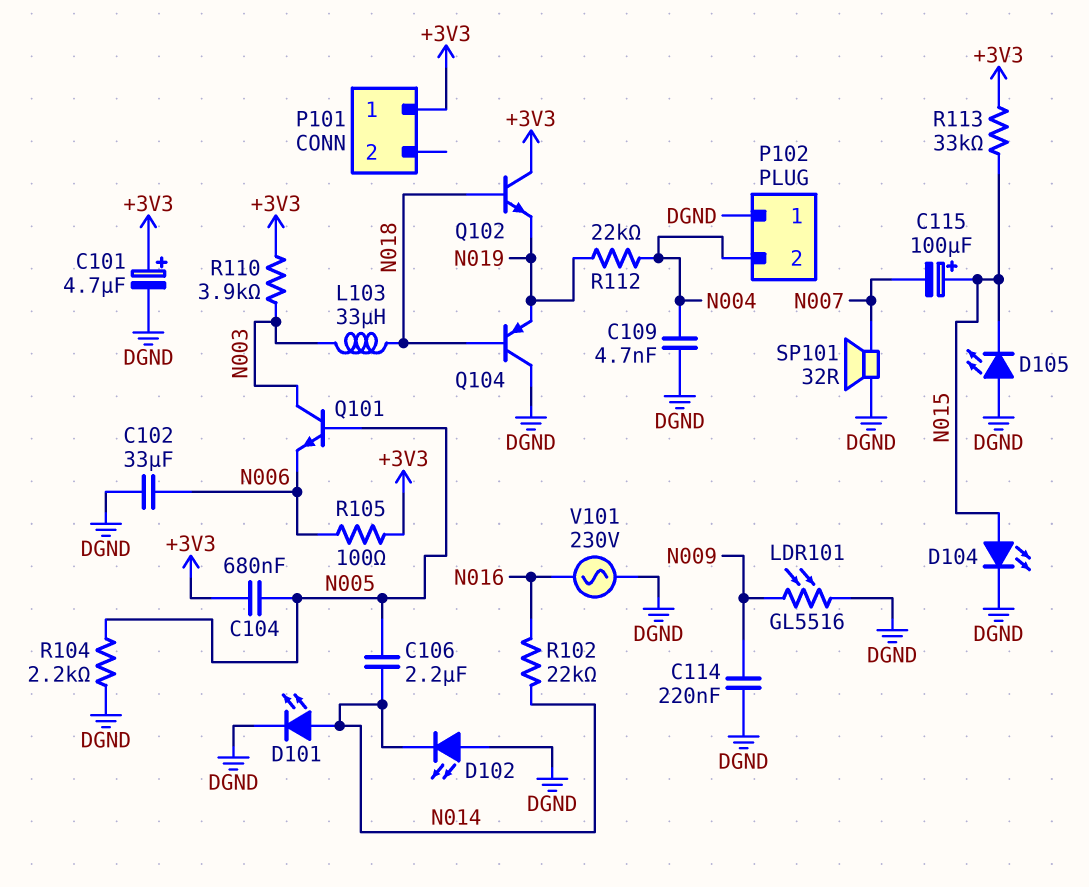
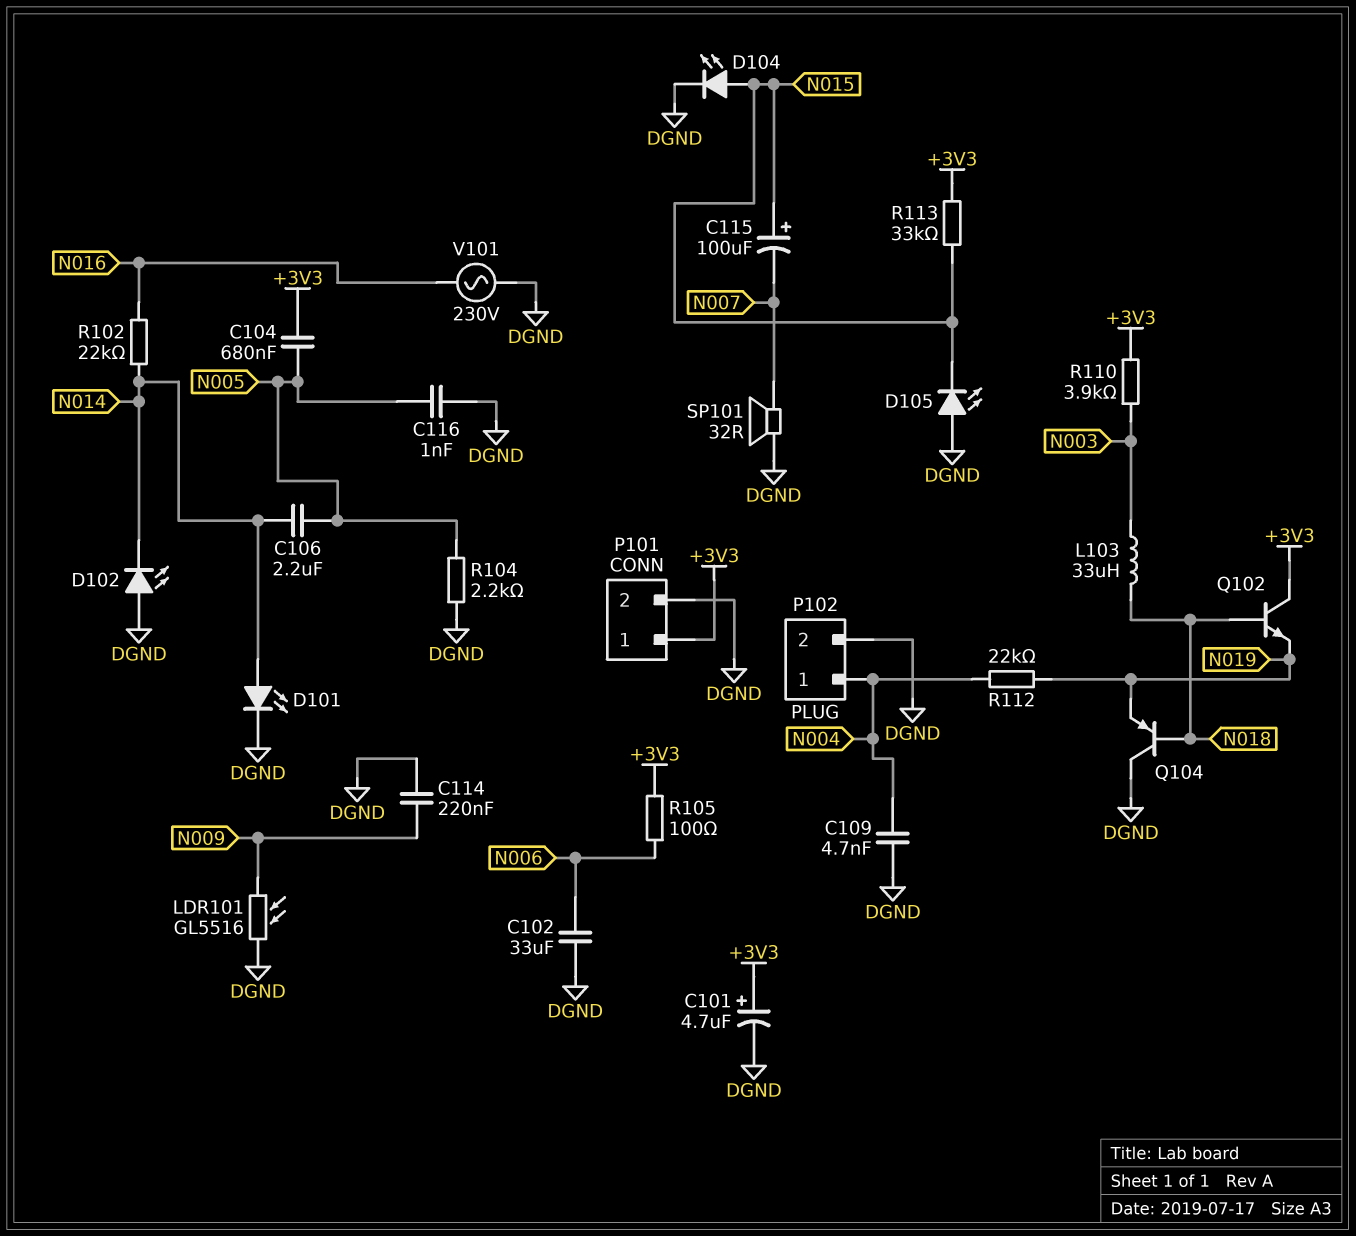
C116: none -> 1nF (DGND, N005)
P101 pin 2: none -> DGND
P102 pin 1: DGND -> N004
P102 pin 2: N004 -> DGND
Q101: NPN (B N005, C N003, E N006) -> none

